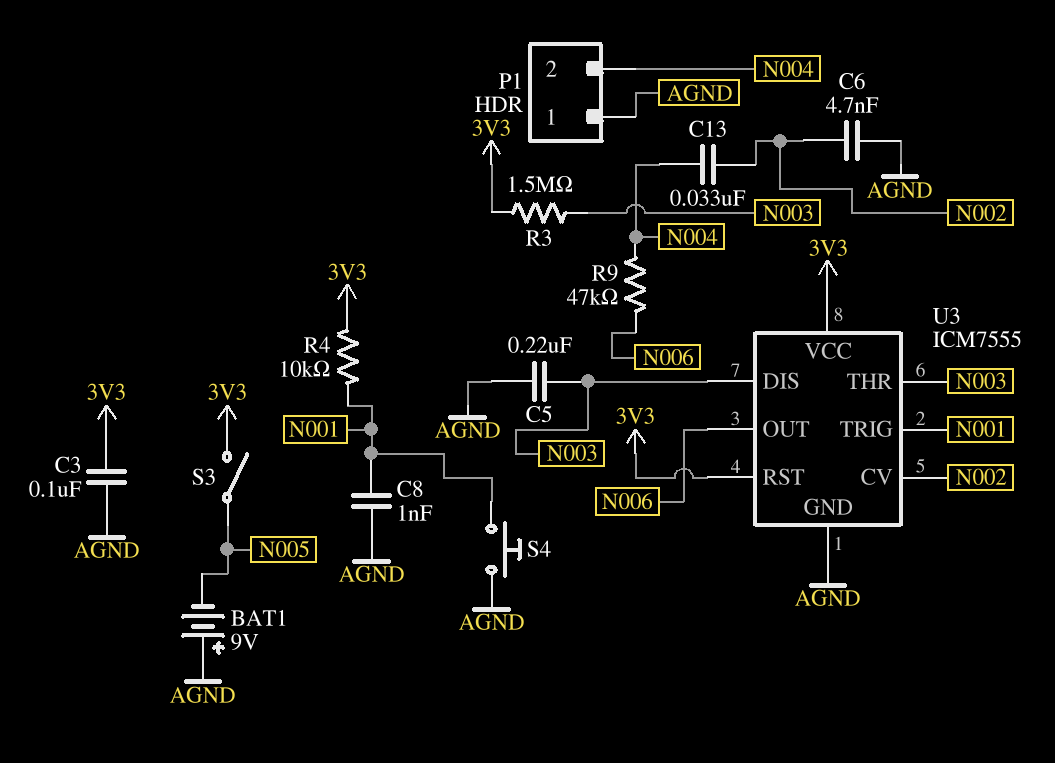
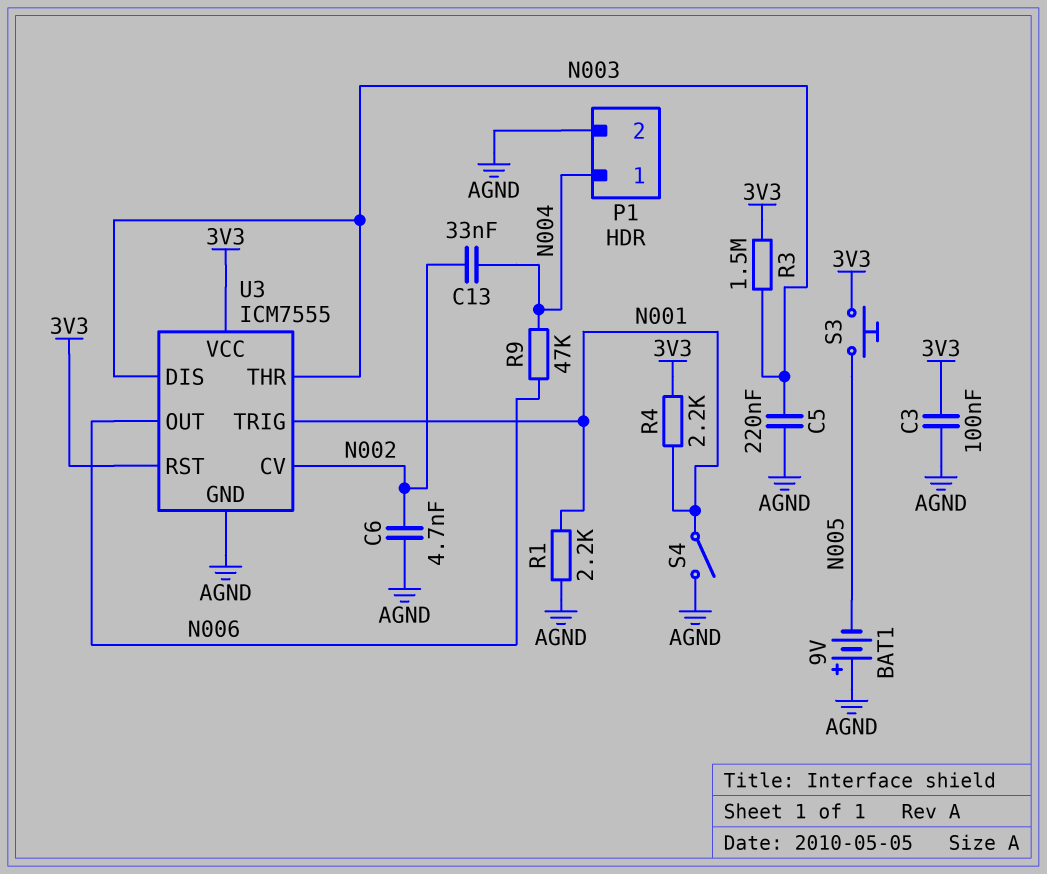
C8: 1nF (AGND, N001) -> none
P1 pin 1: AGND -> N004
P1 pin 2: N004 -> AGND
R1: none -> 2.2k (AGND, N001)
R4: 10k (3V3, N001) -> 2.2k (3V3, N001)
S3: switch (3V3, N005) -> button (3V3, N005)
S4: button (AGND, N001) -> switch (AGND, N001)

